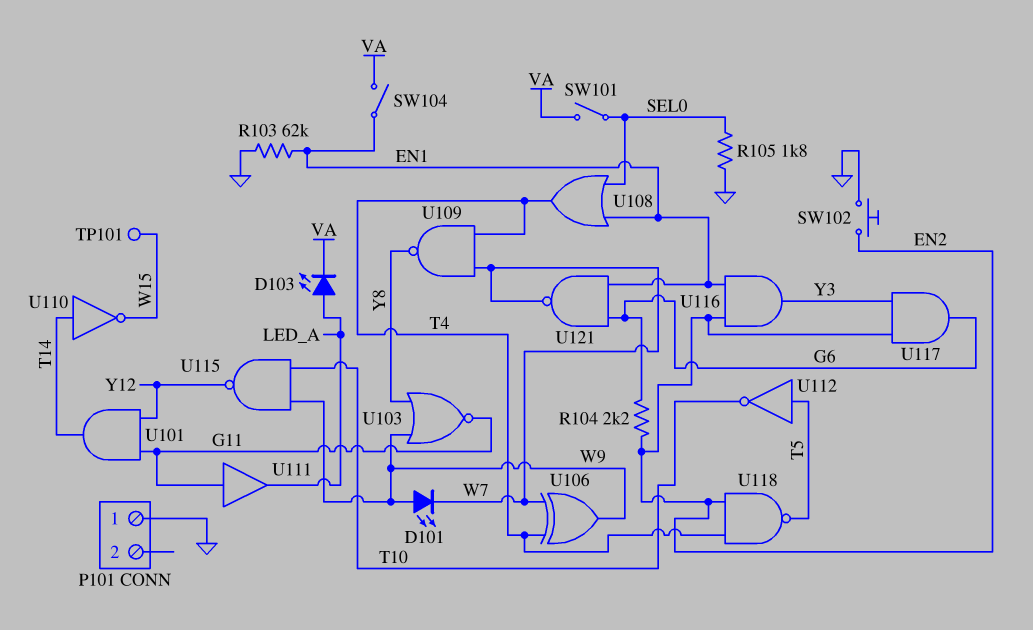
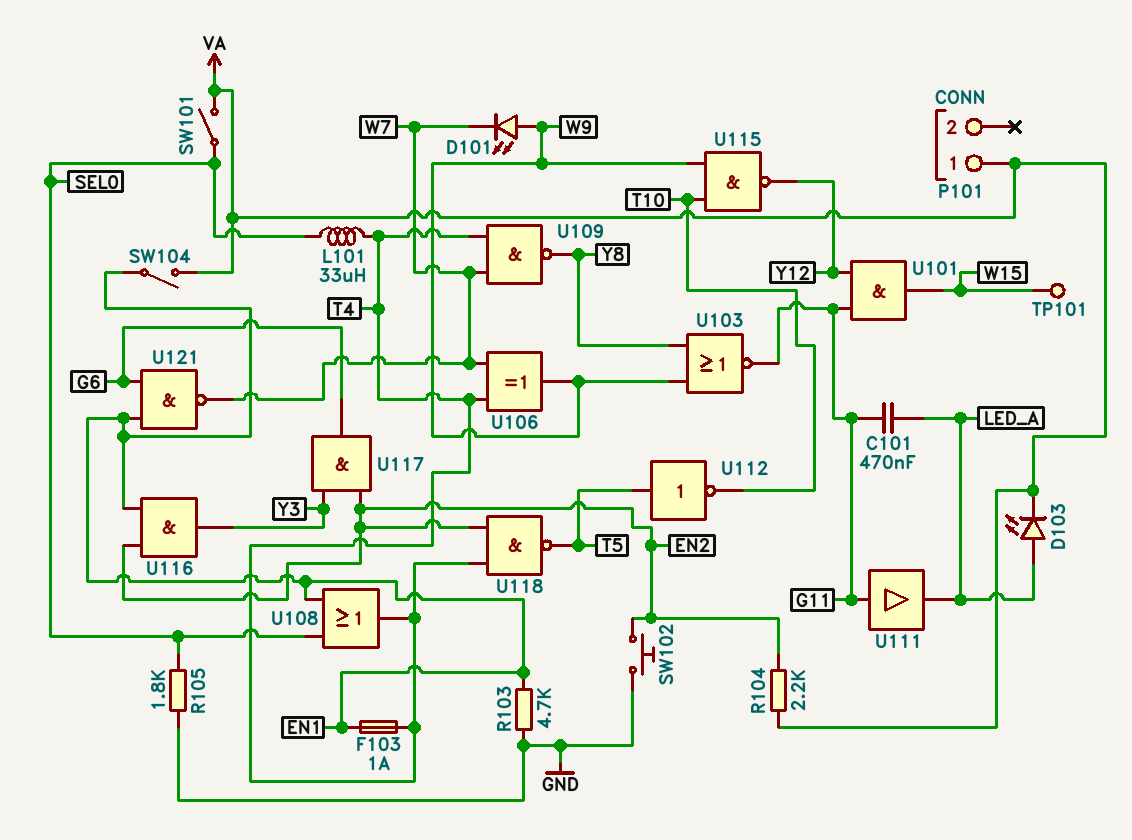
C101: none -> 470nF (G11, LED_A)
F103: none -> 1A (EN1, T4)
L101: none -> 33uH (SEL0, T4)
P101 pin 1: GND -> VA
R103: 62k (EN1, GND) -> 4.7k (EN1, GND)
R104: 2.2k (EN2, G6) -> 2.2k (EN2, VA)
U101: AND (in G11, in Y12, out T14) -> AND (in G11, in Y12, out W15)
U110: NOT (in T14, out W15) -> none

